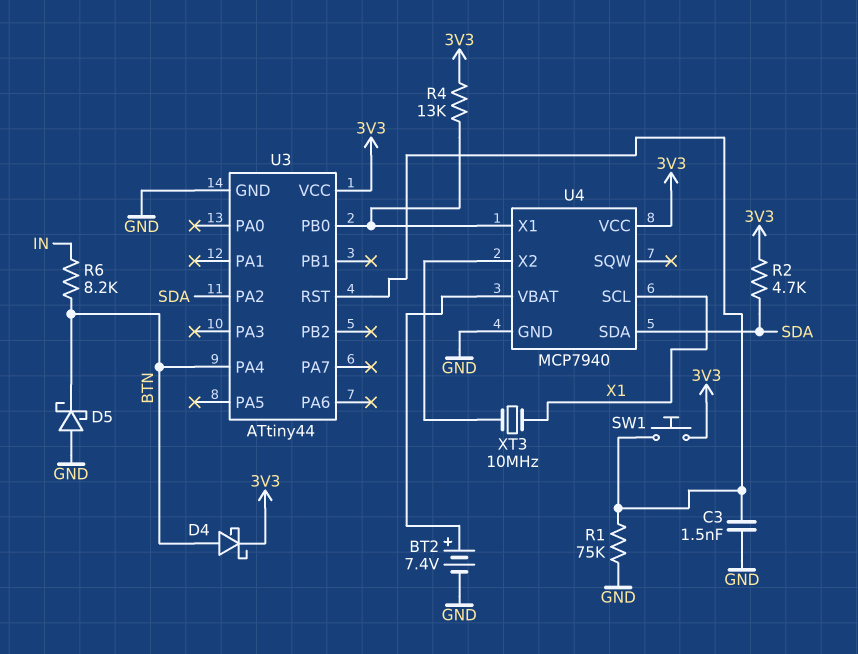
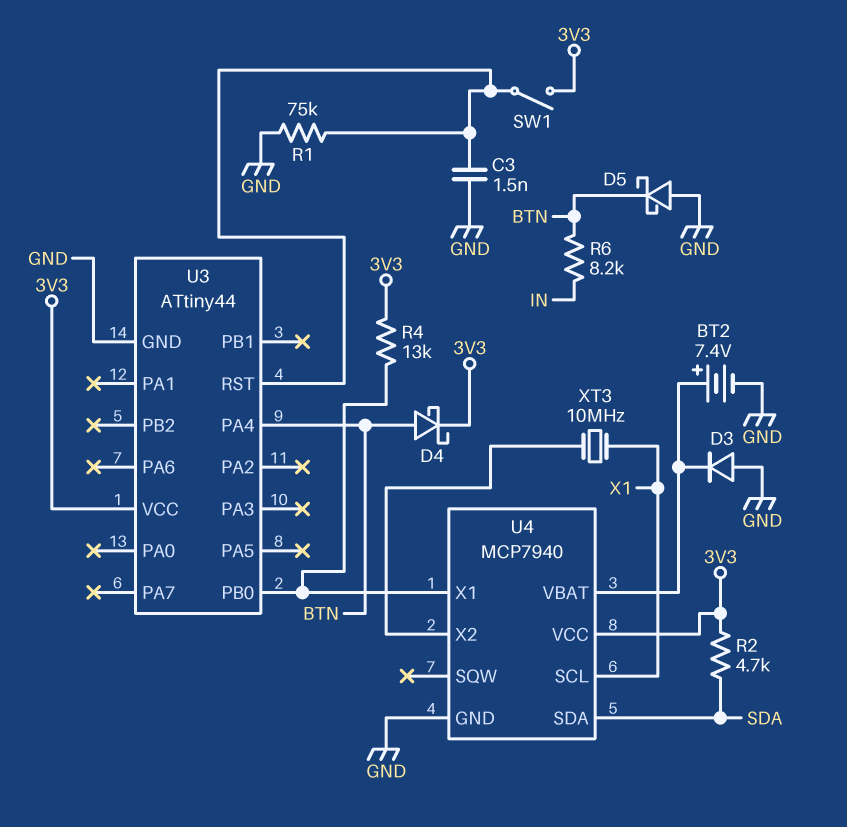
D3: none -> diode (A GND, K U4/VBAT)
SW1: button (3V3, U3/RST) -> switch (3V3, U3/RST)
U3 pin PA2: SDA -> none

